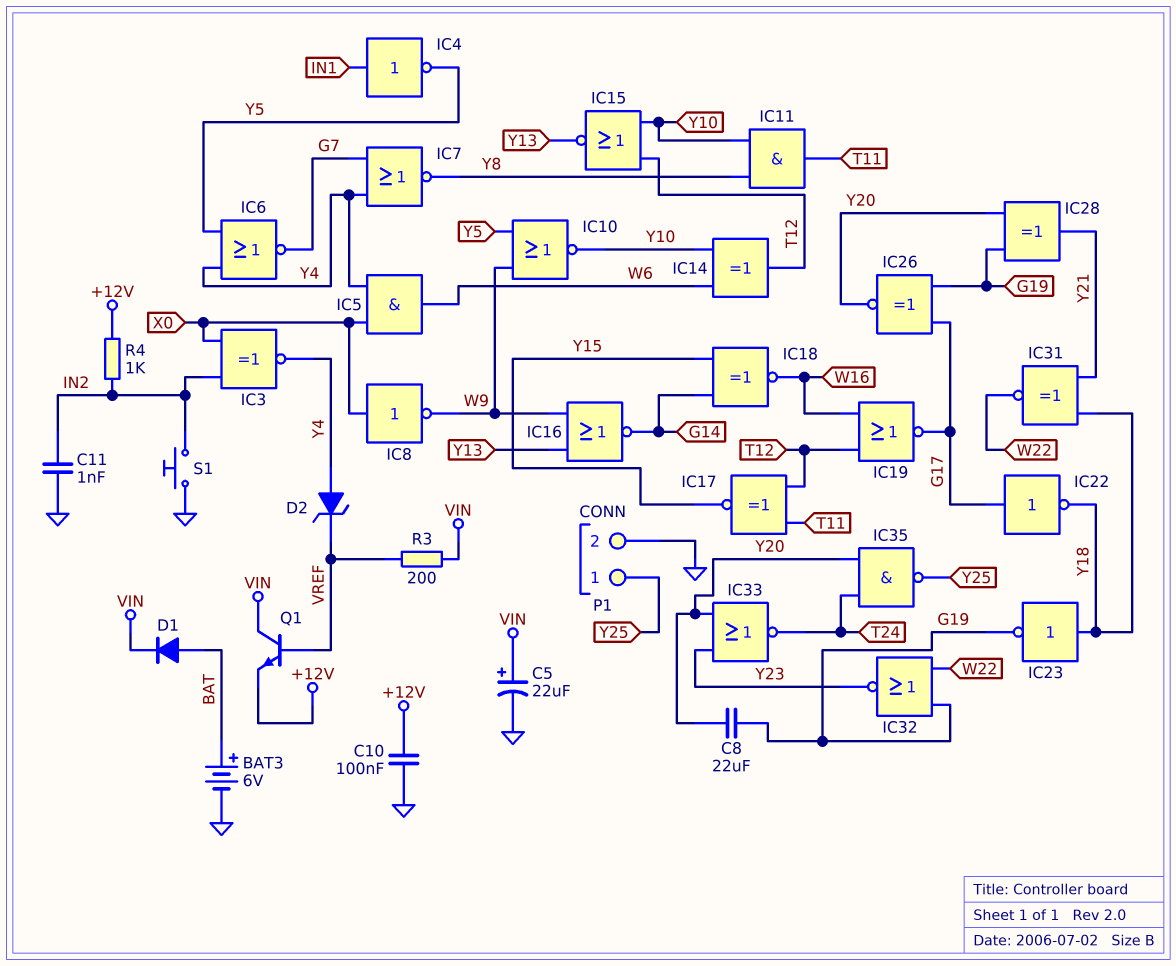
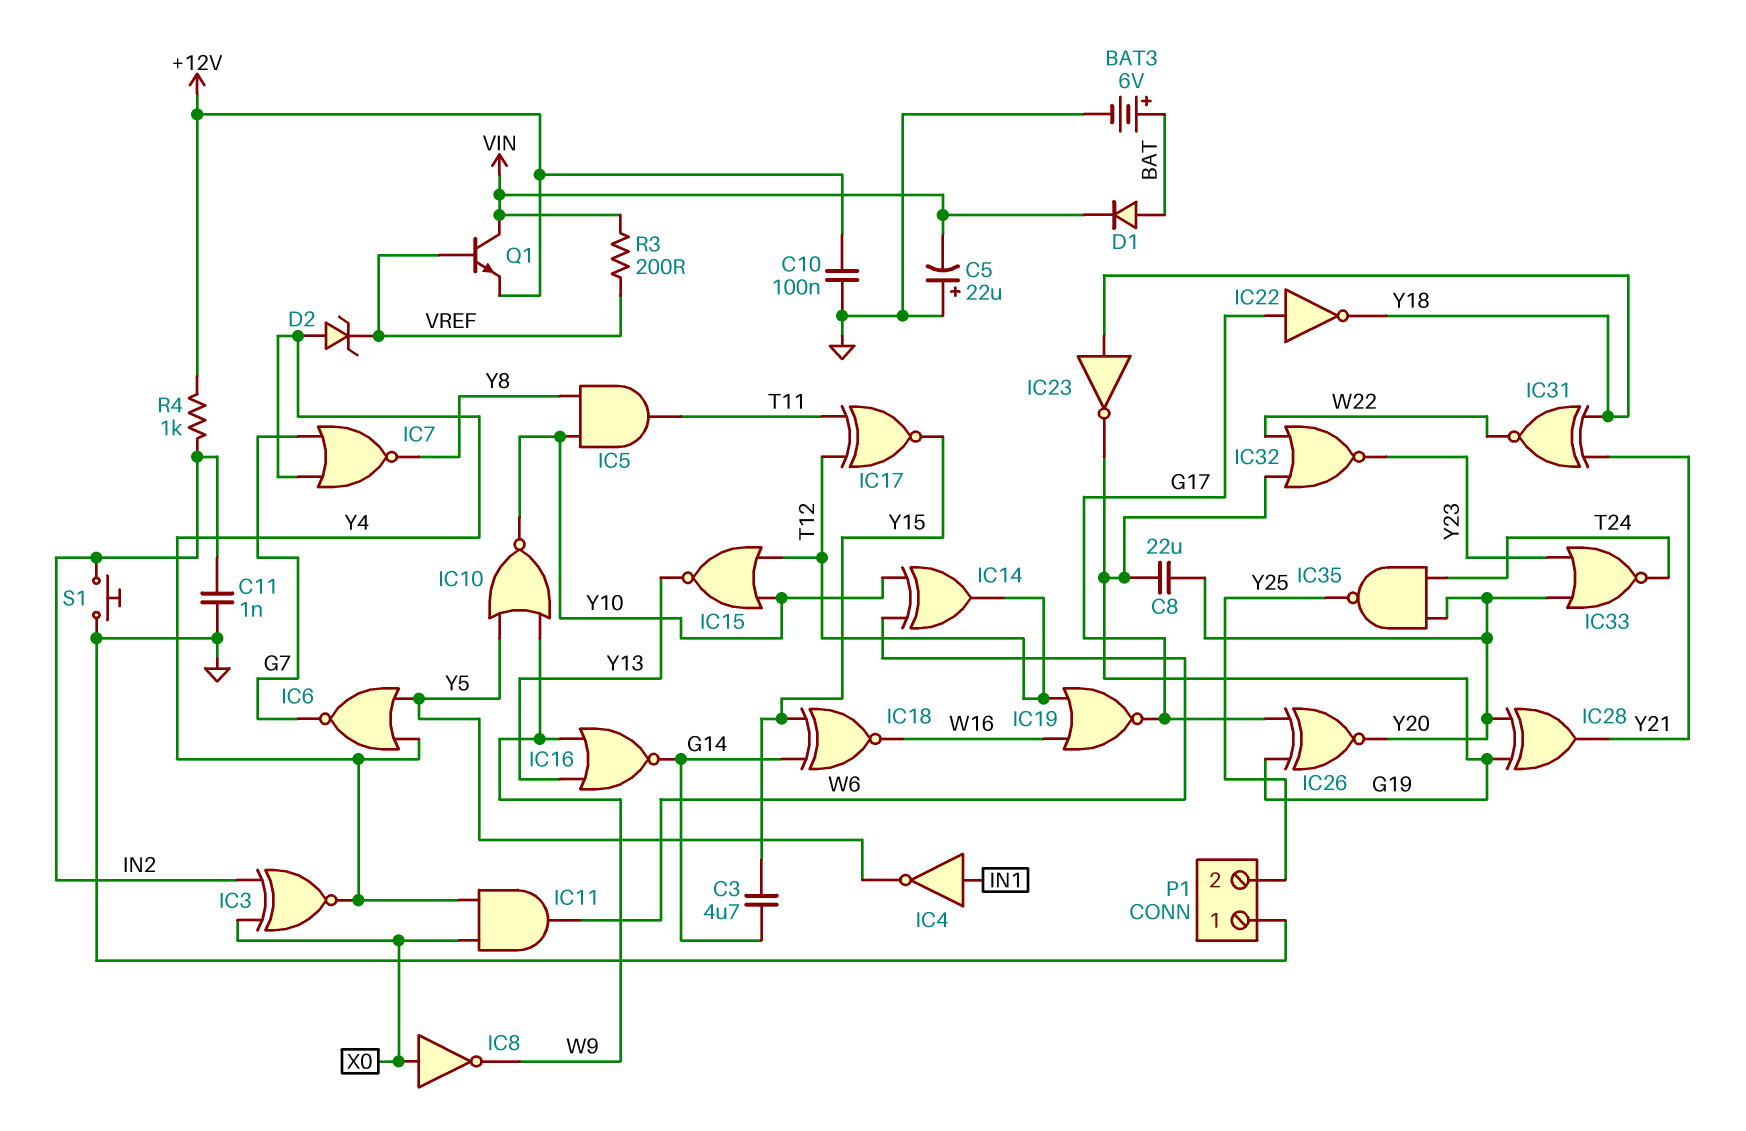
C3: none -> 4.7uF (G14, Y15)
C5: 22uF (plus VIN, minus GND) -> 22uF (plus GND, minus VIN)
IC5: AND (in X0, in Y4, out W6) -> AND (in Y8, in Y10, out T11)
IC11: AND (in Y8, in Y10, out T11) -> AND (in X0, in Y4, out W6)
P1 pin 1: Y25 -> GND
P1 pin 2: GND -> Y25

